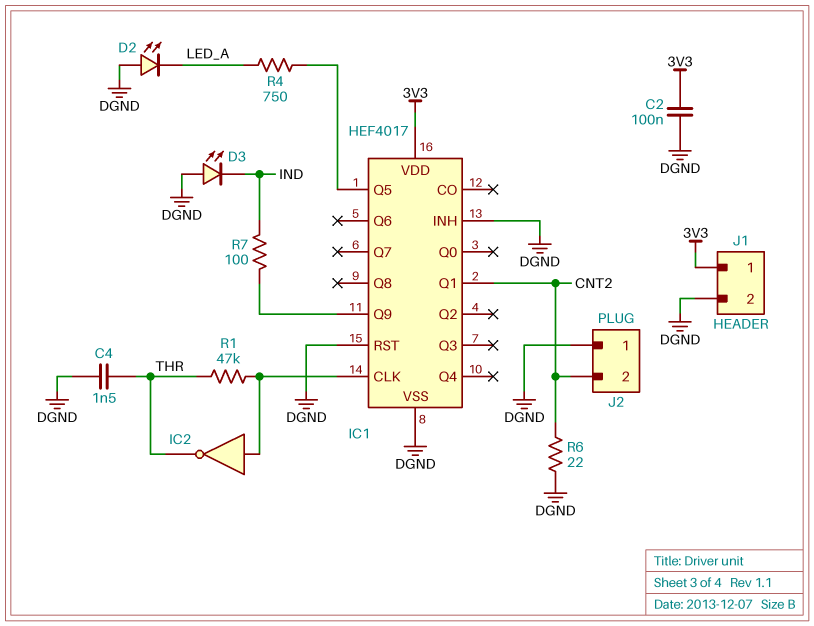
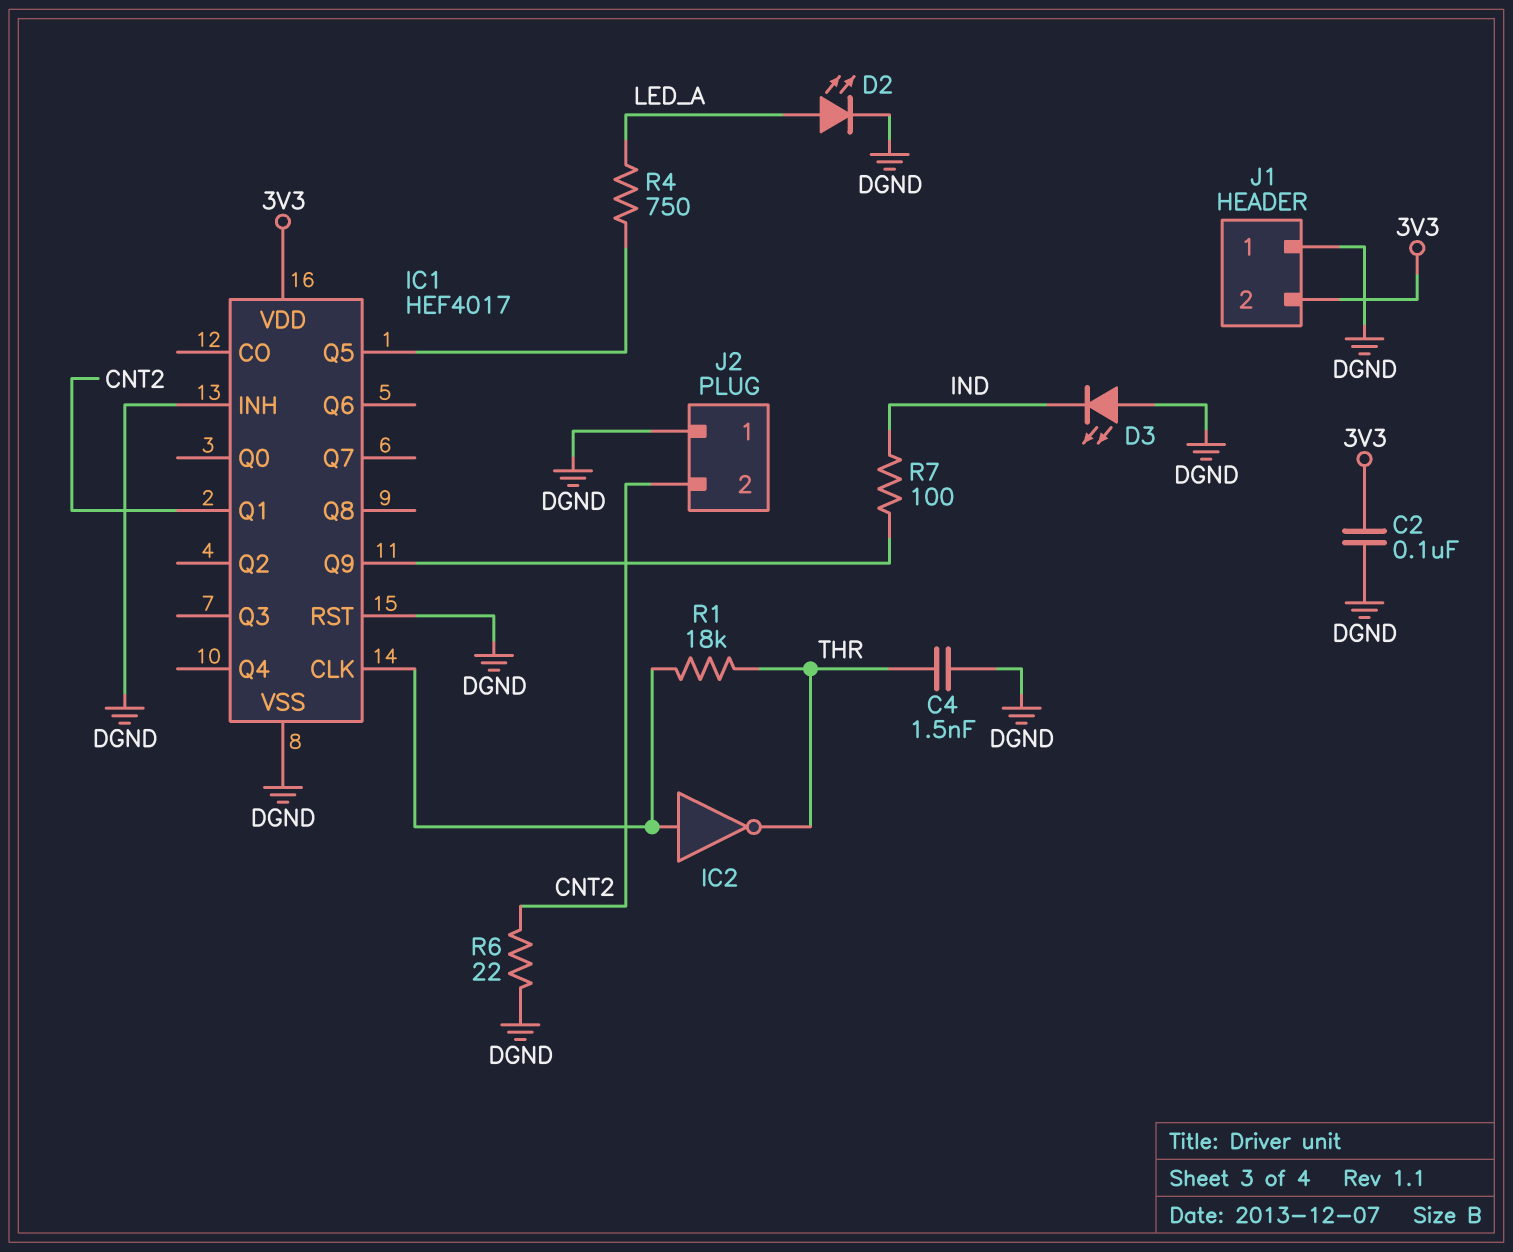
D2: LED (A DGND, K LED_A) -> LED (A LED_A, K DGND)
J1 pin 1: 3V3 -> DGND
J1 pin 2: DGND -> 3V3
R1: 47k (IC1/CLK, THR) -> 18k (IC1/CLK, THR)

